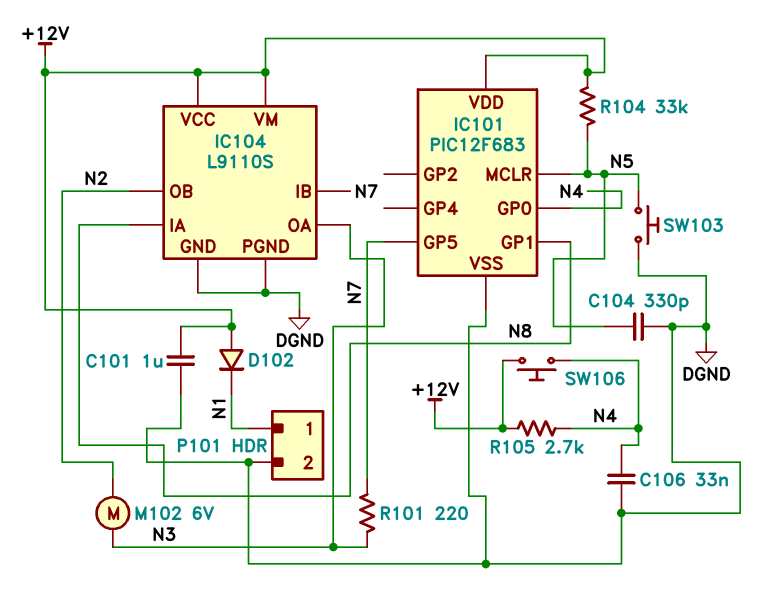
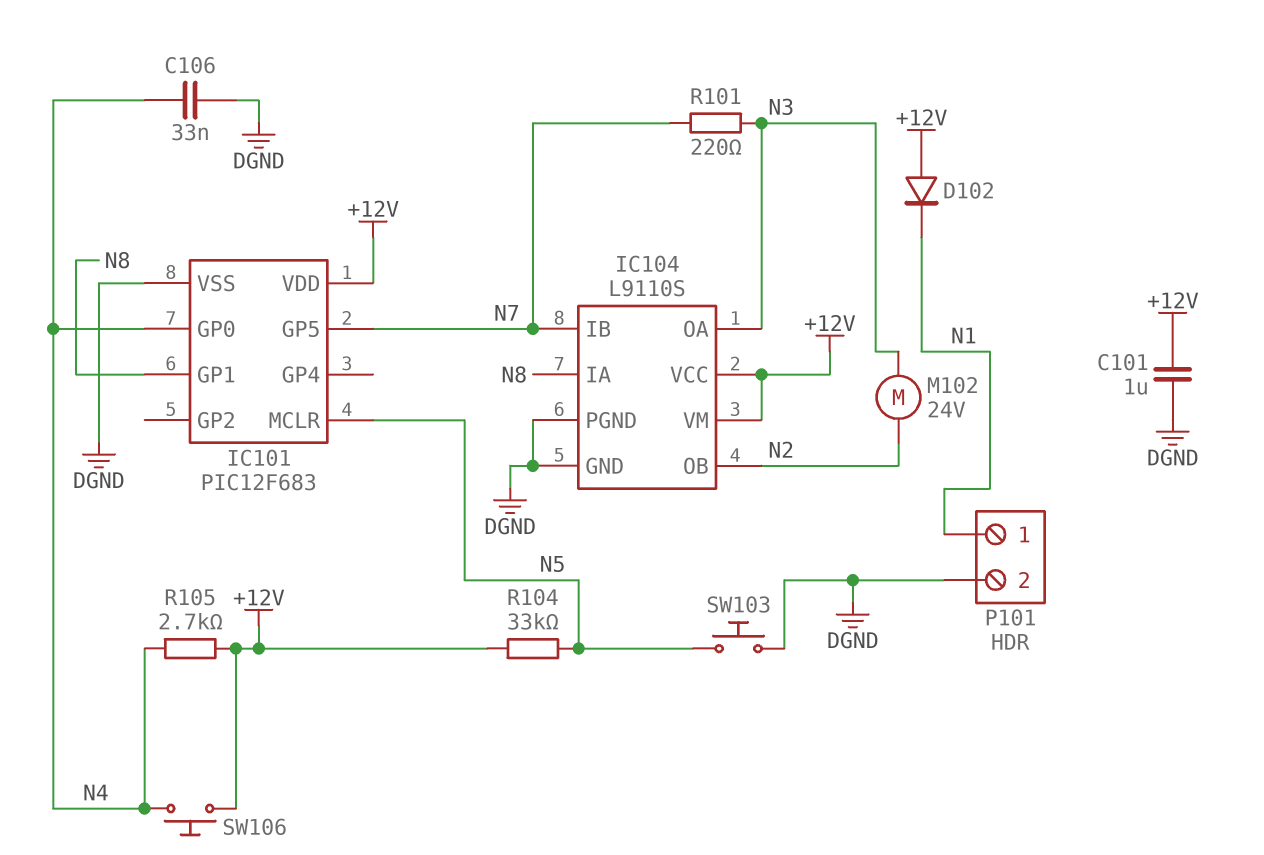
C104: 330pF (DGND, N5) -> none
M102: motor 6V (N2, N3) -> motor 24V (N2, N3)

